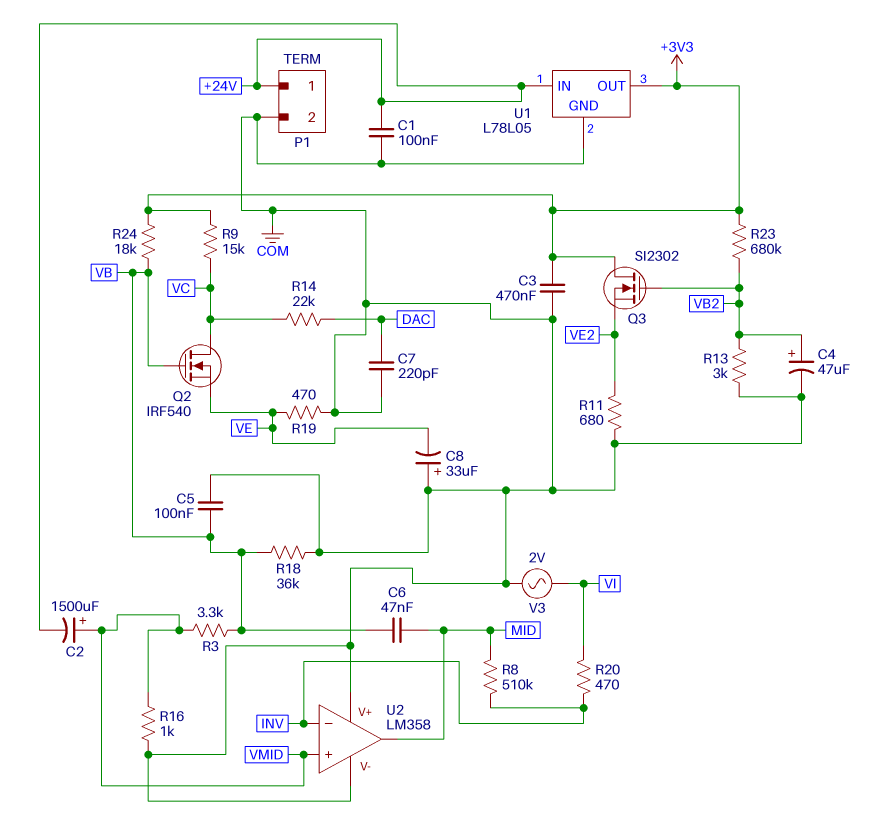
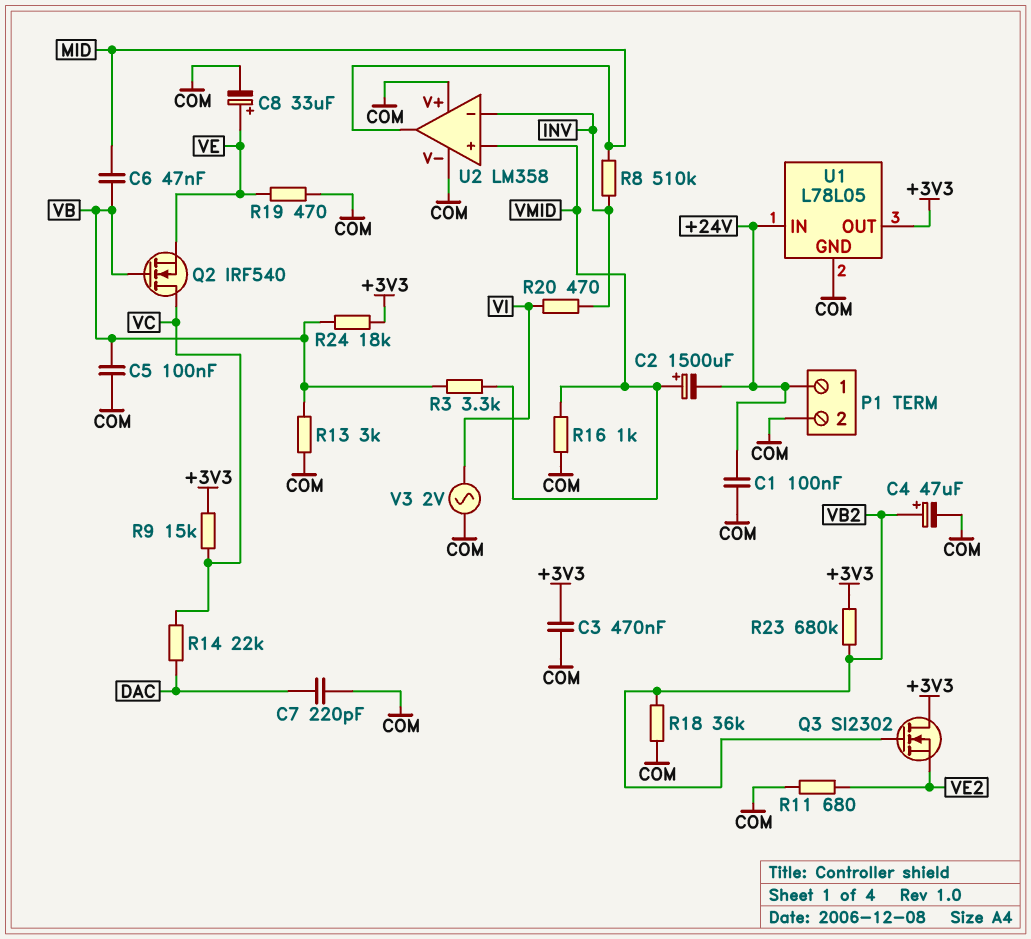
C8: 33uF (plus COM, minus VE) -> 33uF (plus VE, minus COM)
R13: 3k (COM, VB2) -> 3k (COM, VB)
R18: 36k (COM, VB) -> 36k (COM, VB2)

